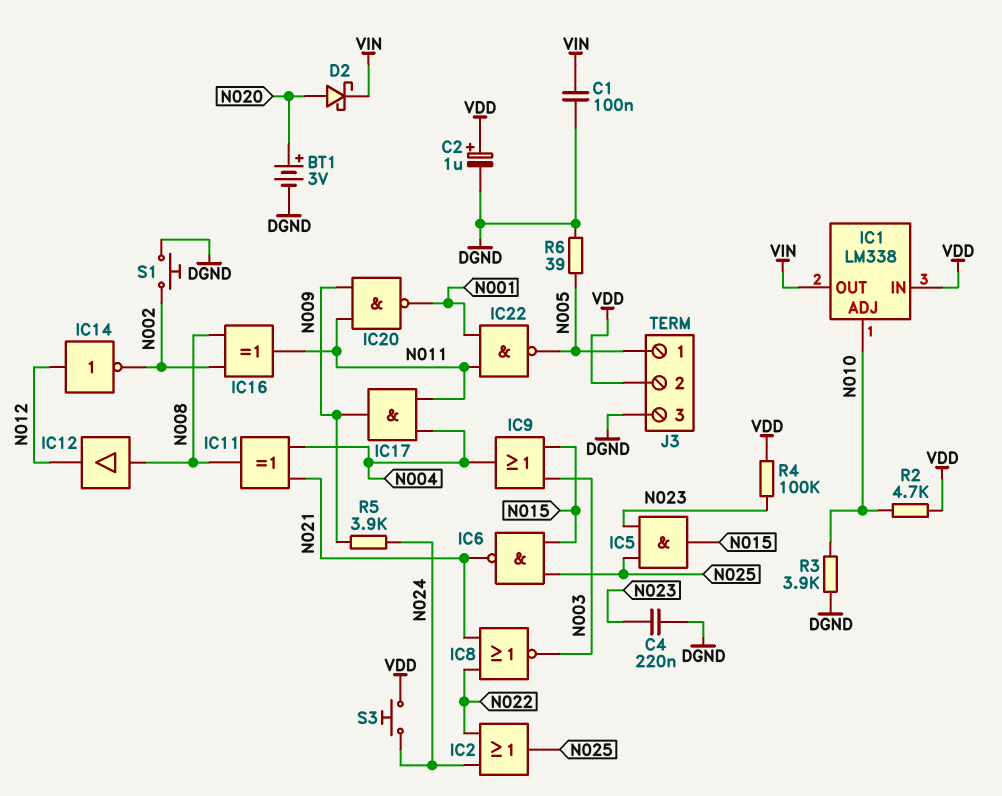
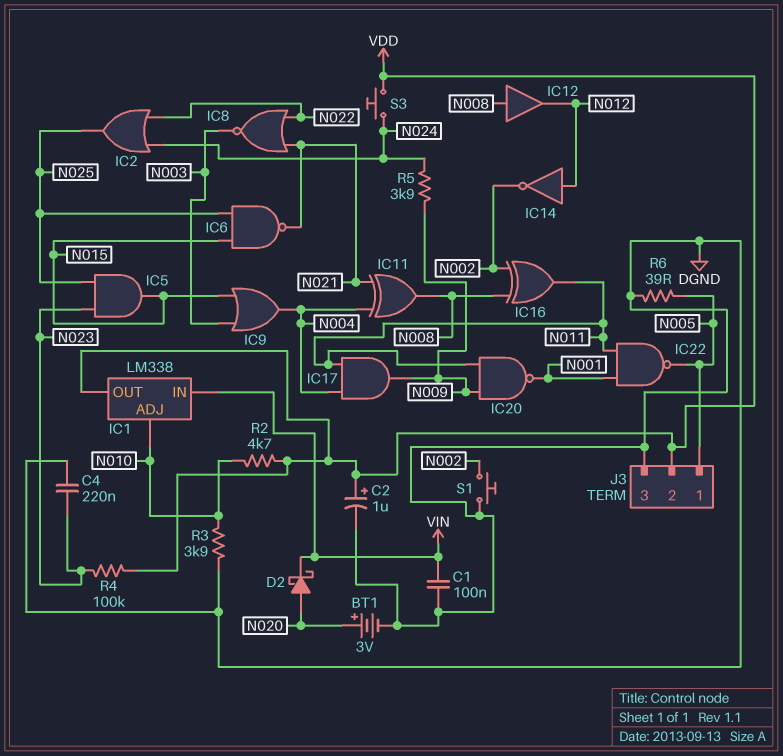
IC1 pin IN: VDD -> VIN
IC1 pin OUT: VIN -> VDD

